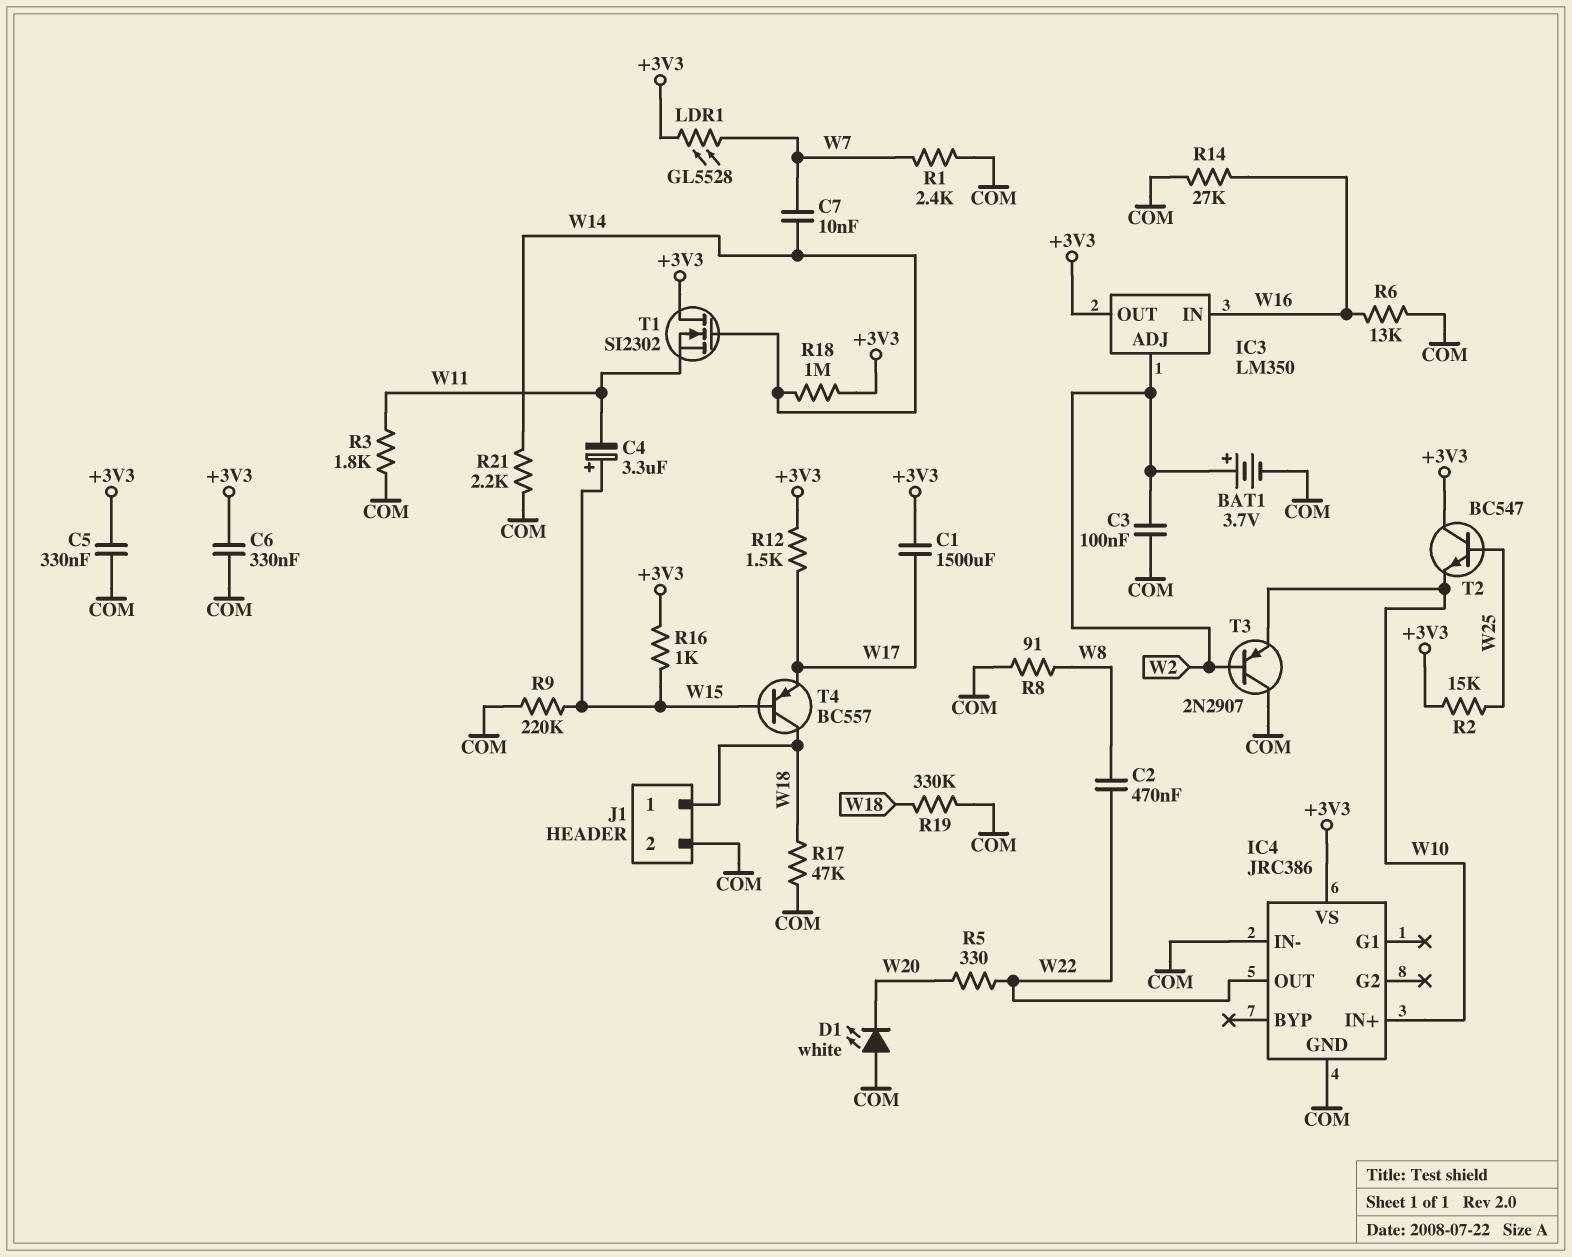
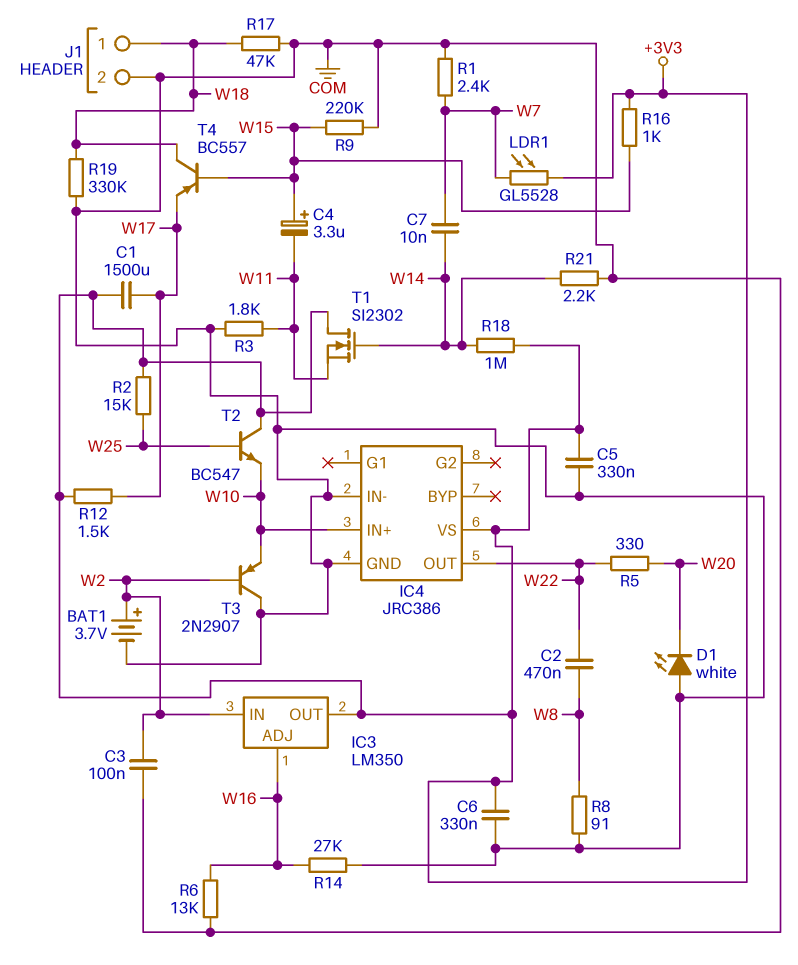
IC3 pin ADJ: W2 -> W16
IC3 pin IN: W16 -> W2

